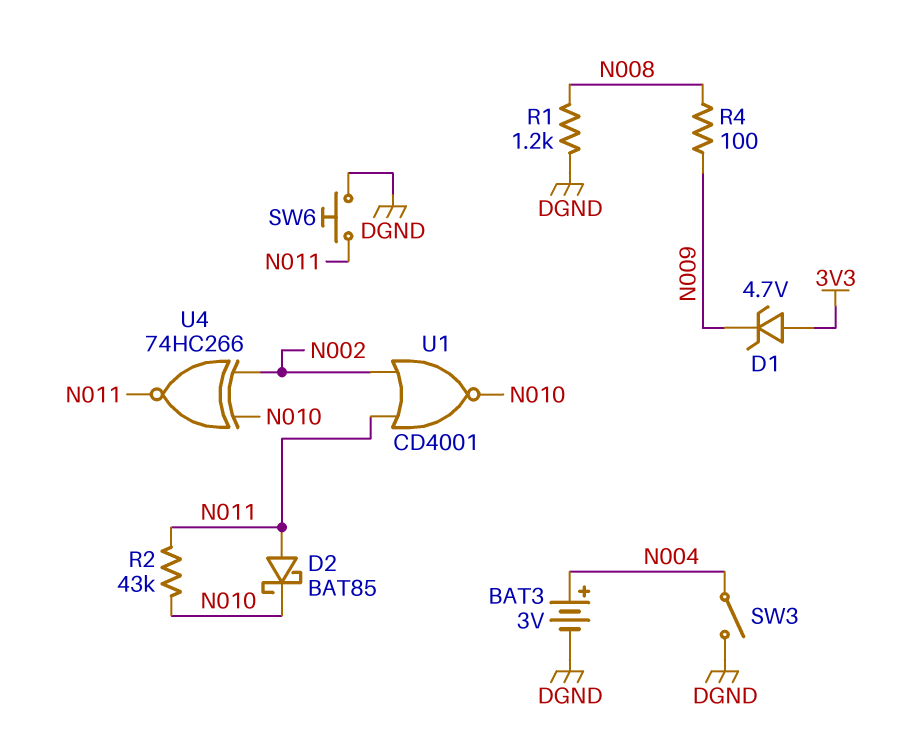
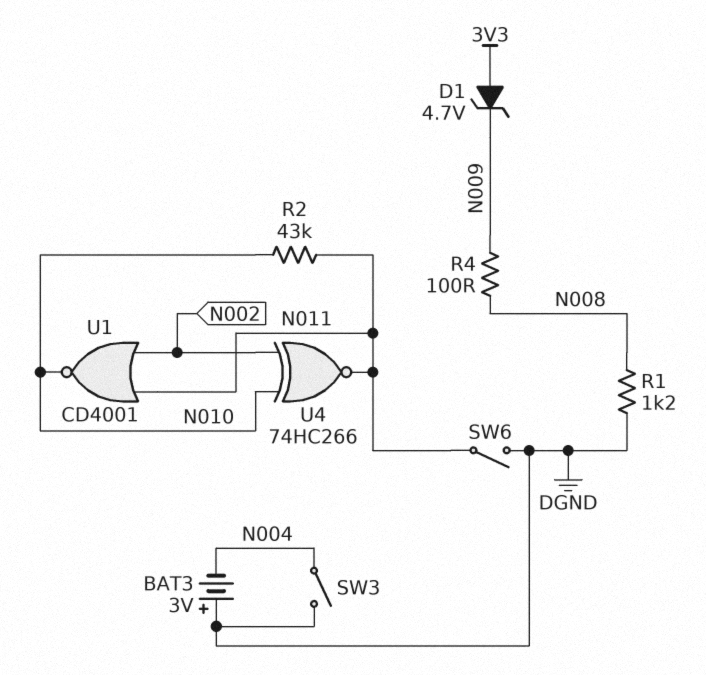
BAT3: 3V (plus N004, minus DGND) -> 3V (plus DGND, minus N004)
D2: schottky BAT85 (A N011, K N010) -> none
SW6: button (DGND, N011) -> switch (DGND, N011)

